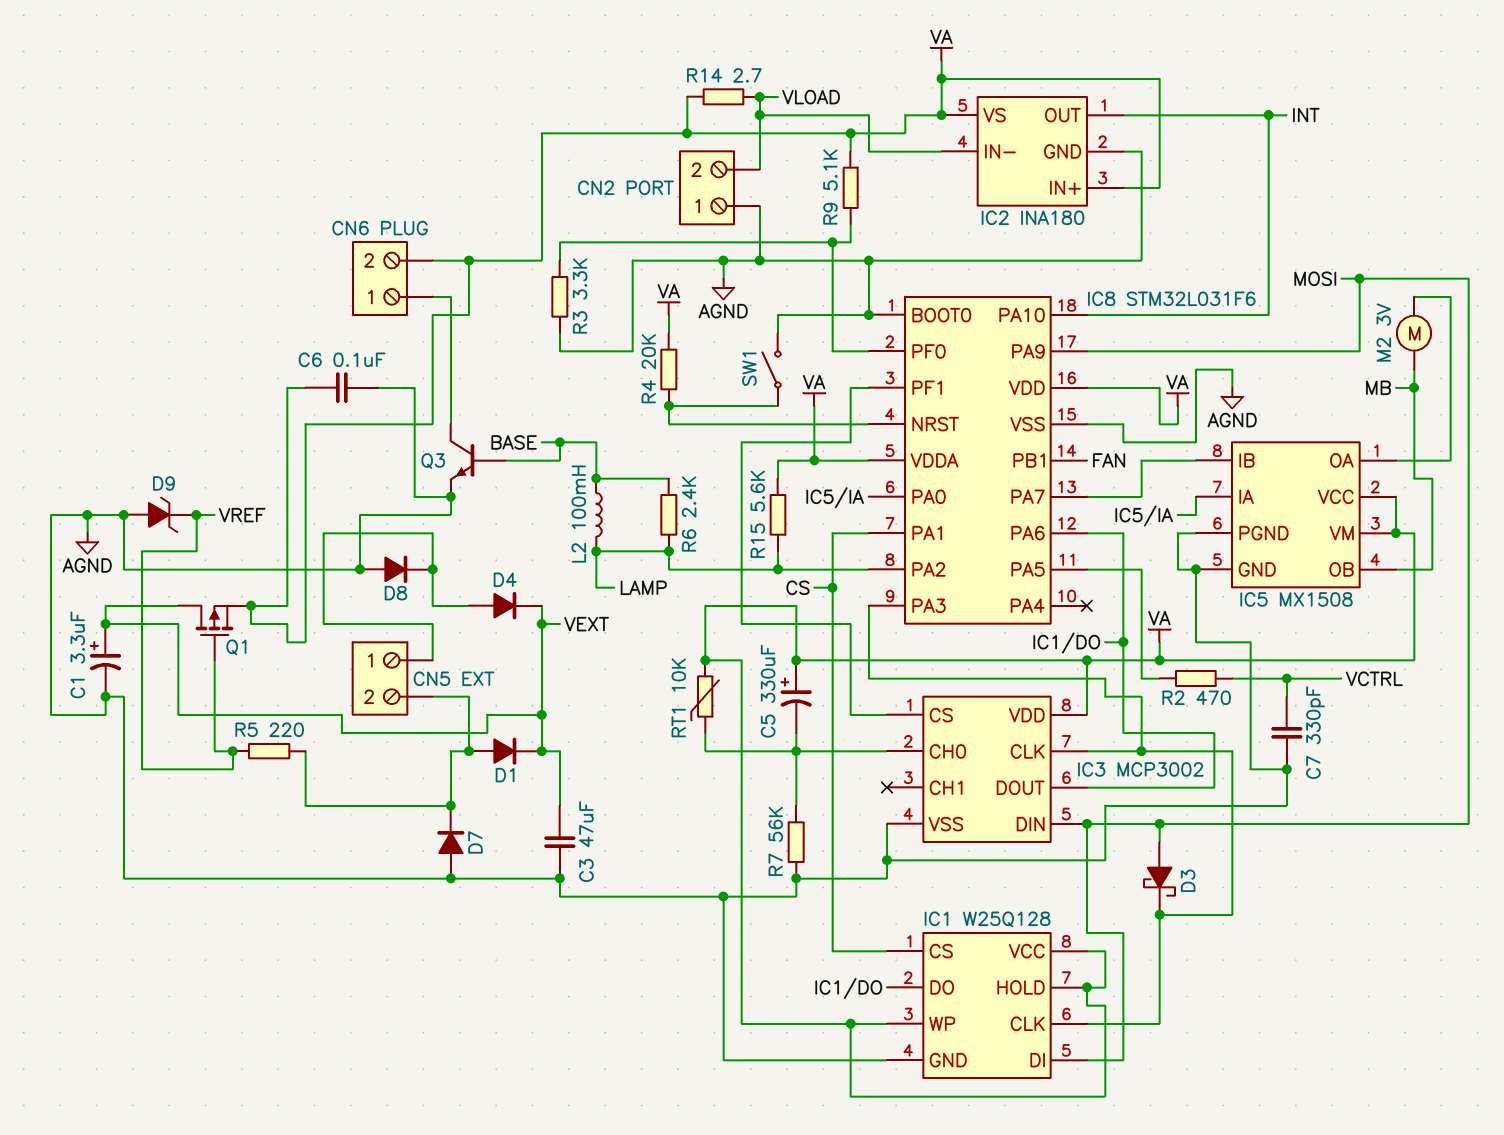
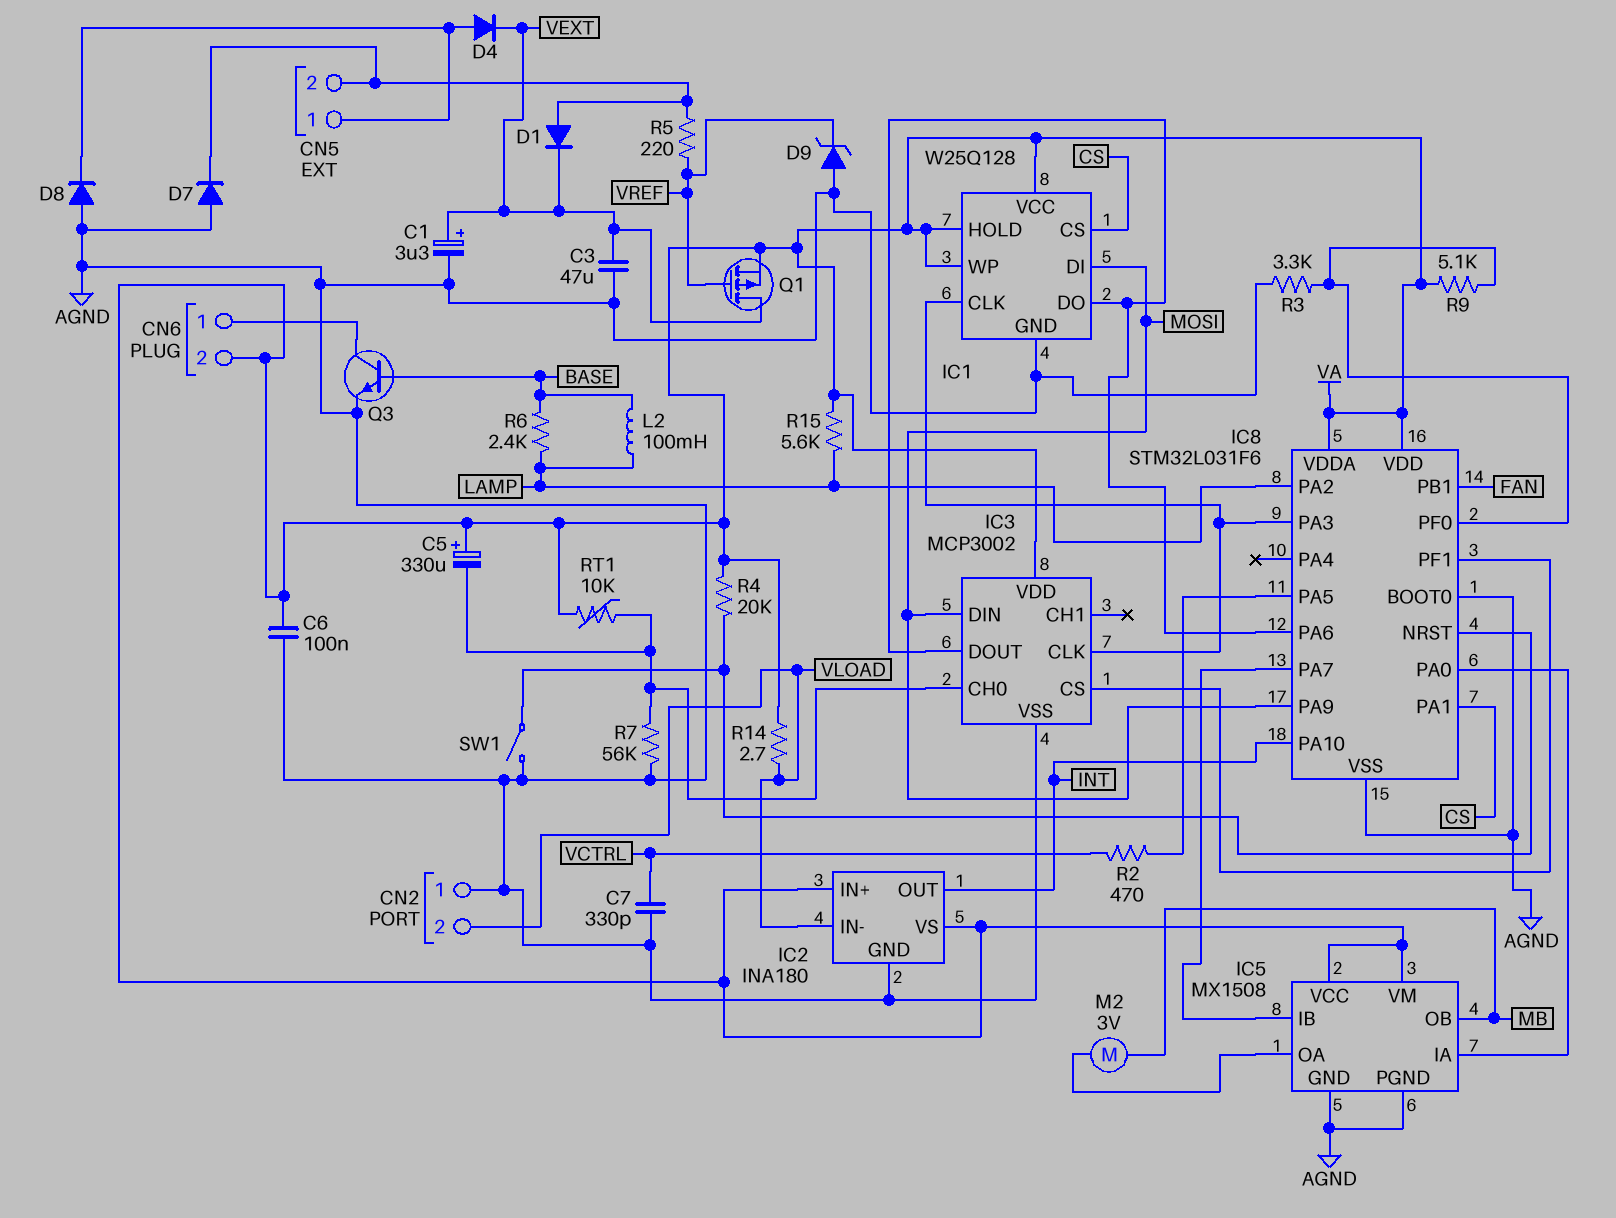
D3: schottky (A MOSI, K IC1/CLK) -> none

